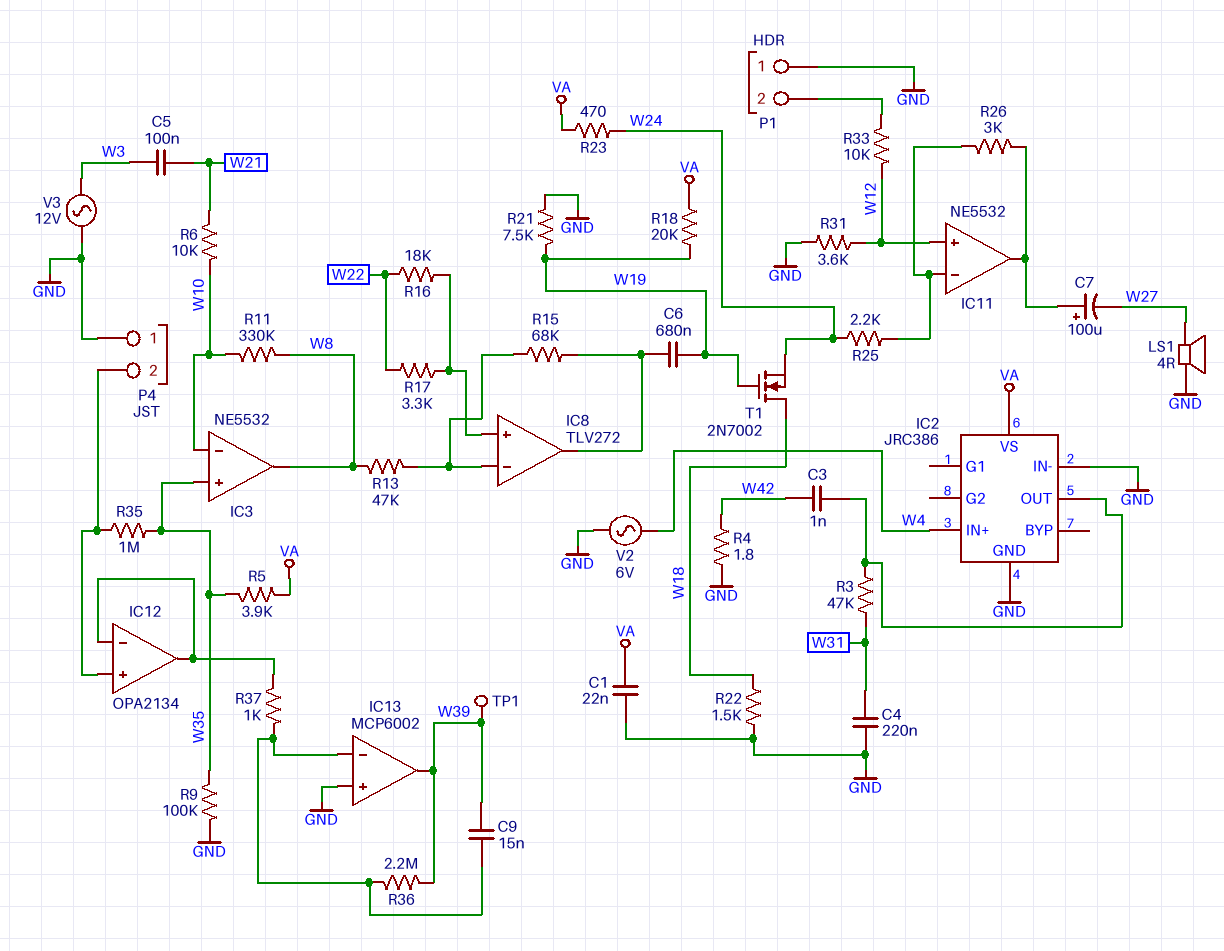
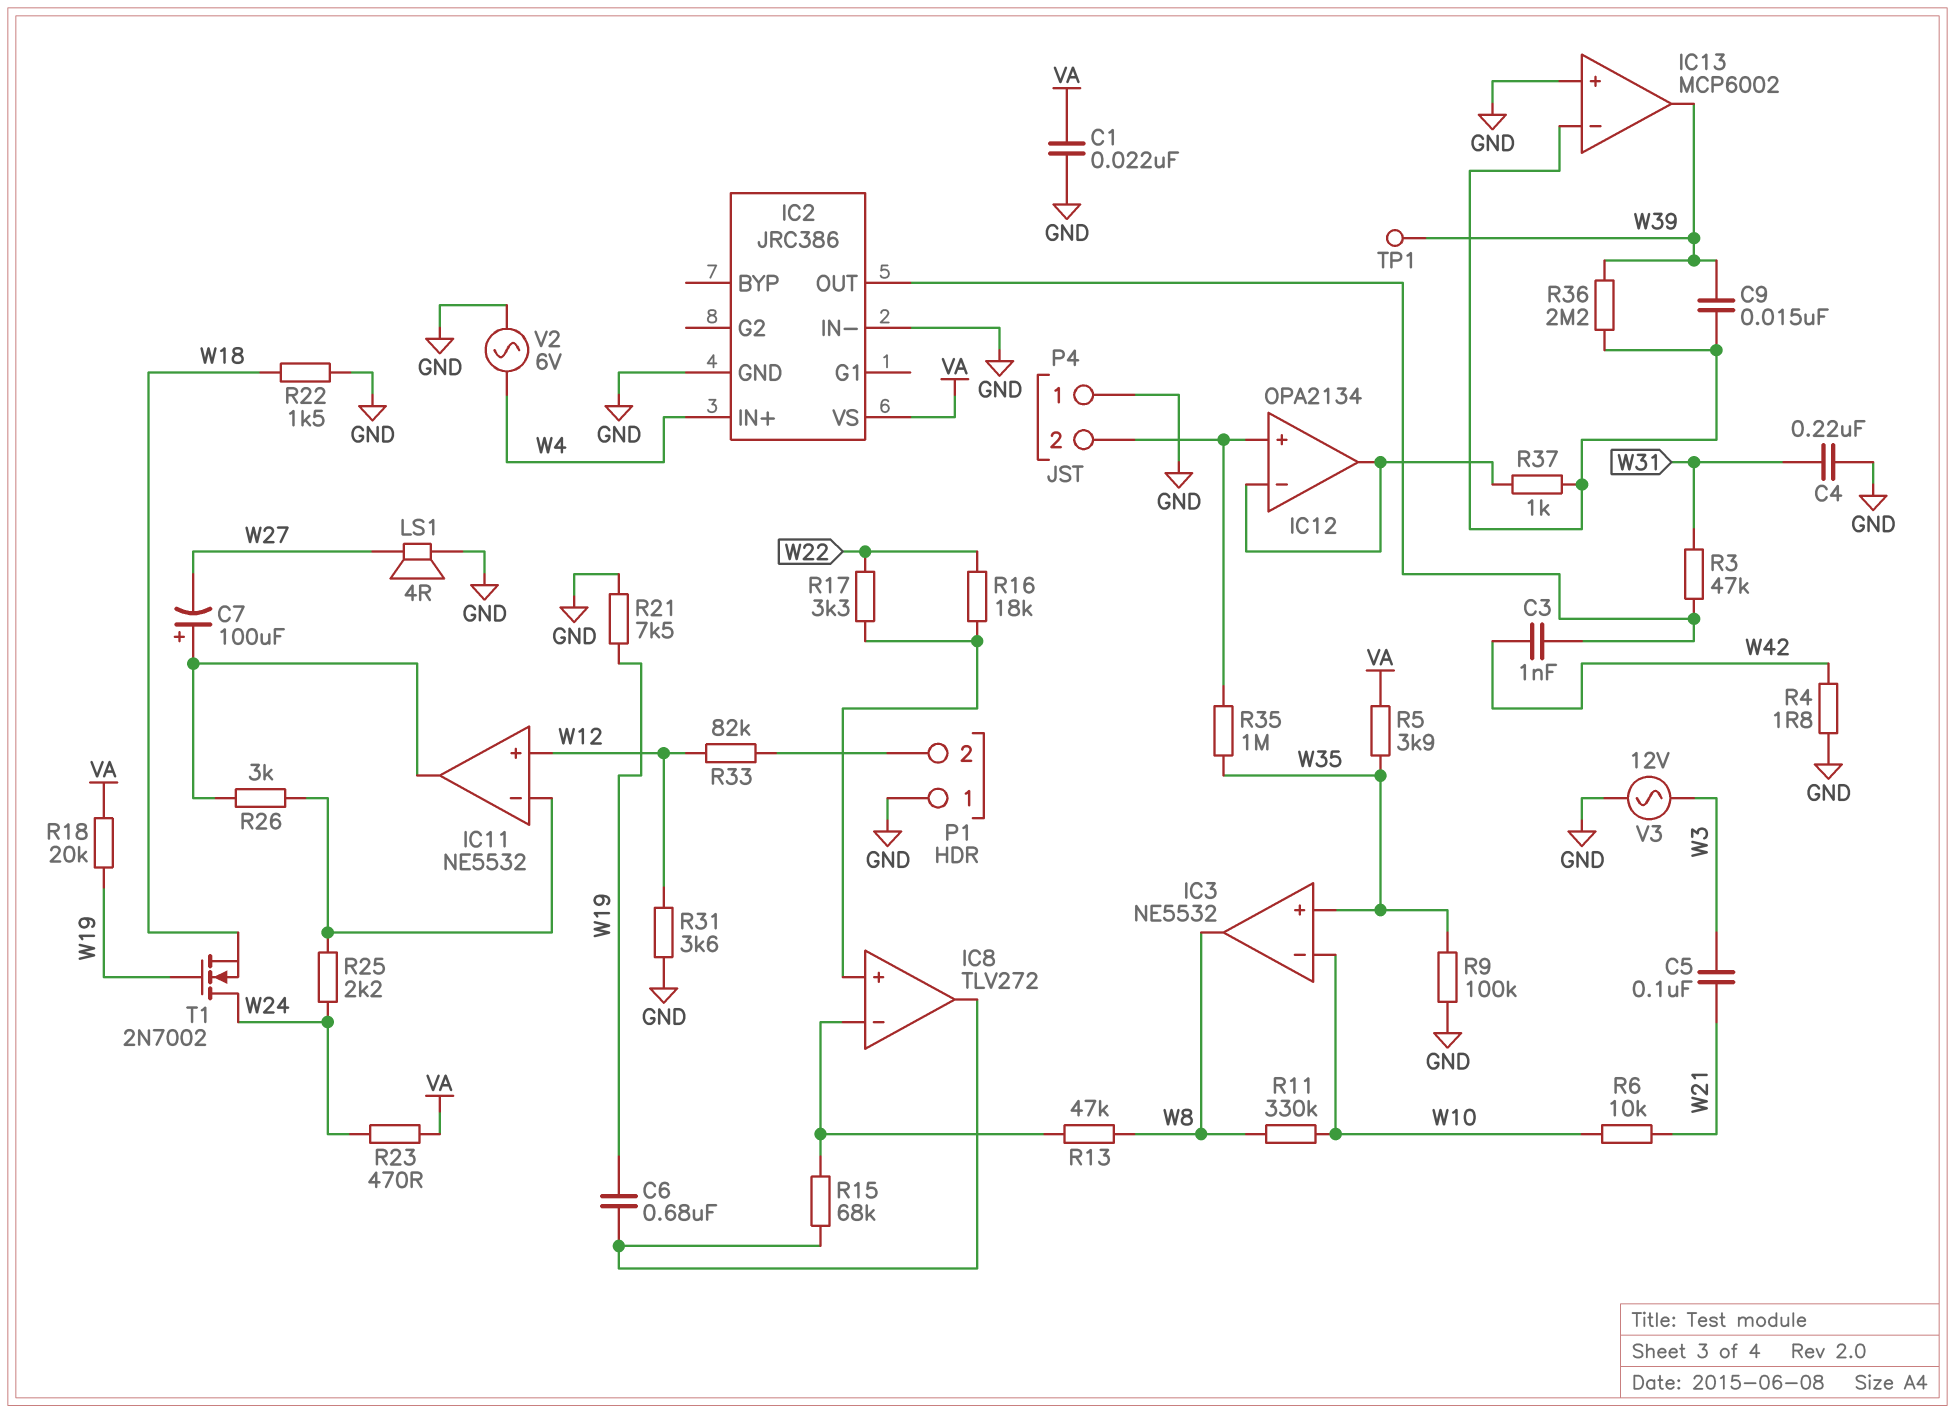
R33: 10k (P1/2, W12) -> 82k (P1/2, W12)
T1: NMOS 2N7002 (G W19, D W18, S W24) -> NMOS 2N7002 (G W19, D W24, S W18)

